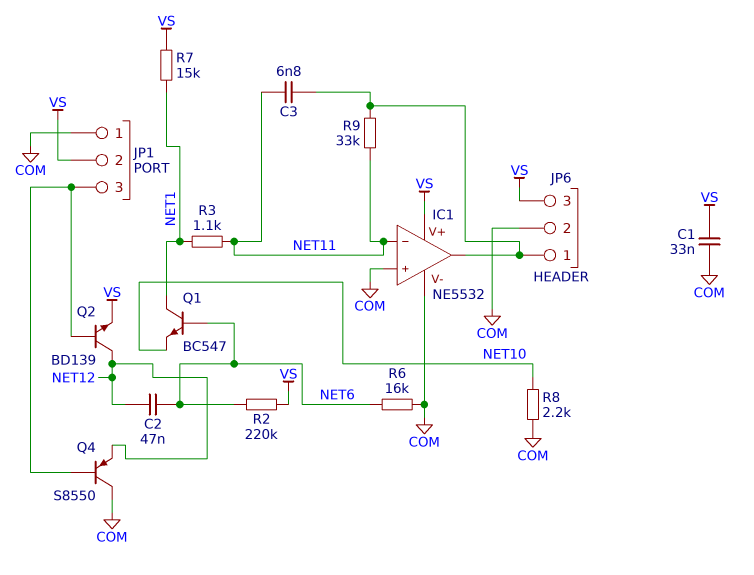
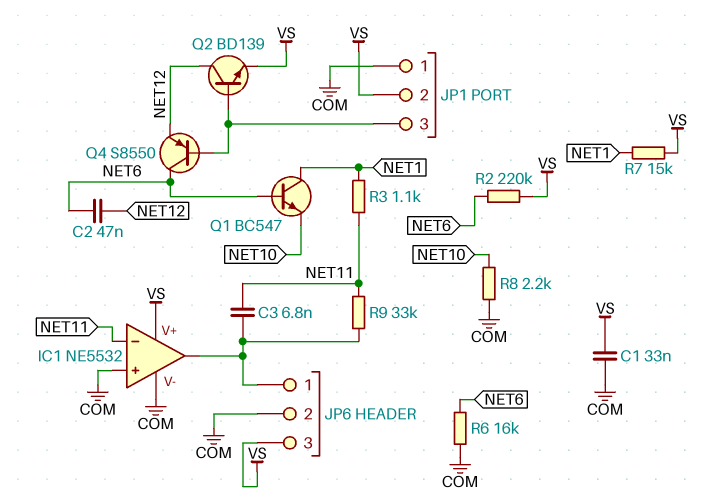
Q4: PNP S8550 (B JP1/3, C COM, E NET12) -> PNP S8550 (B JP1/3, C NET6, E NET12)

